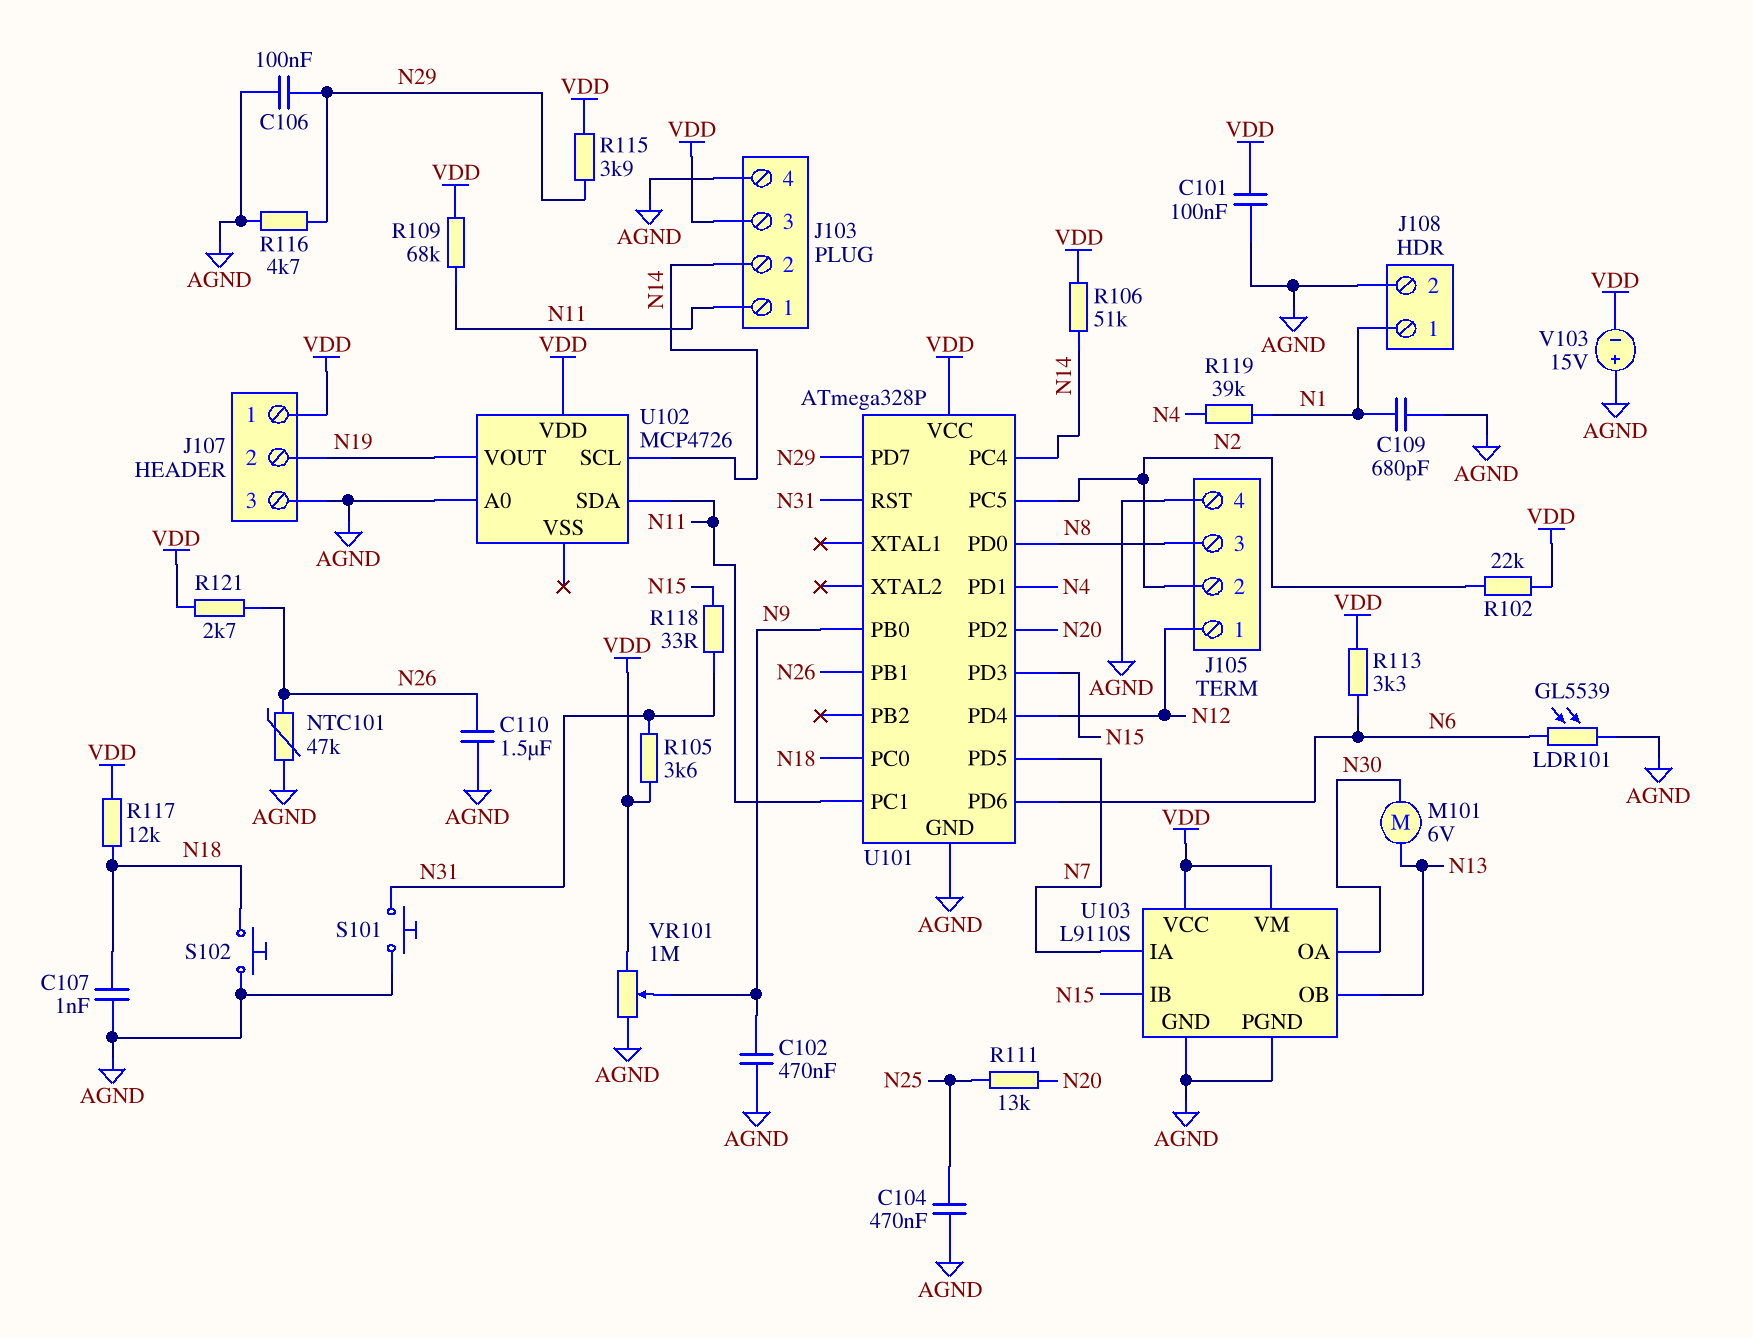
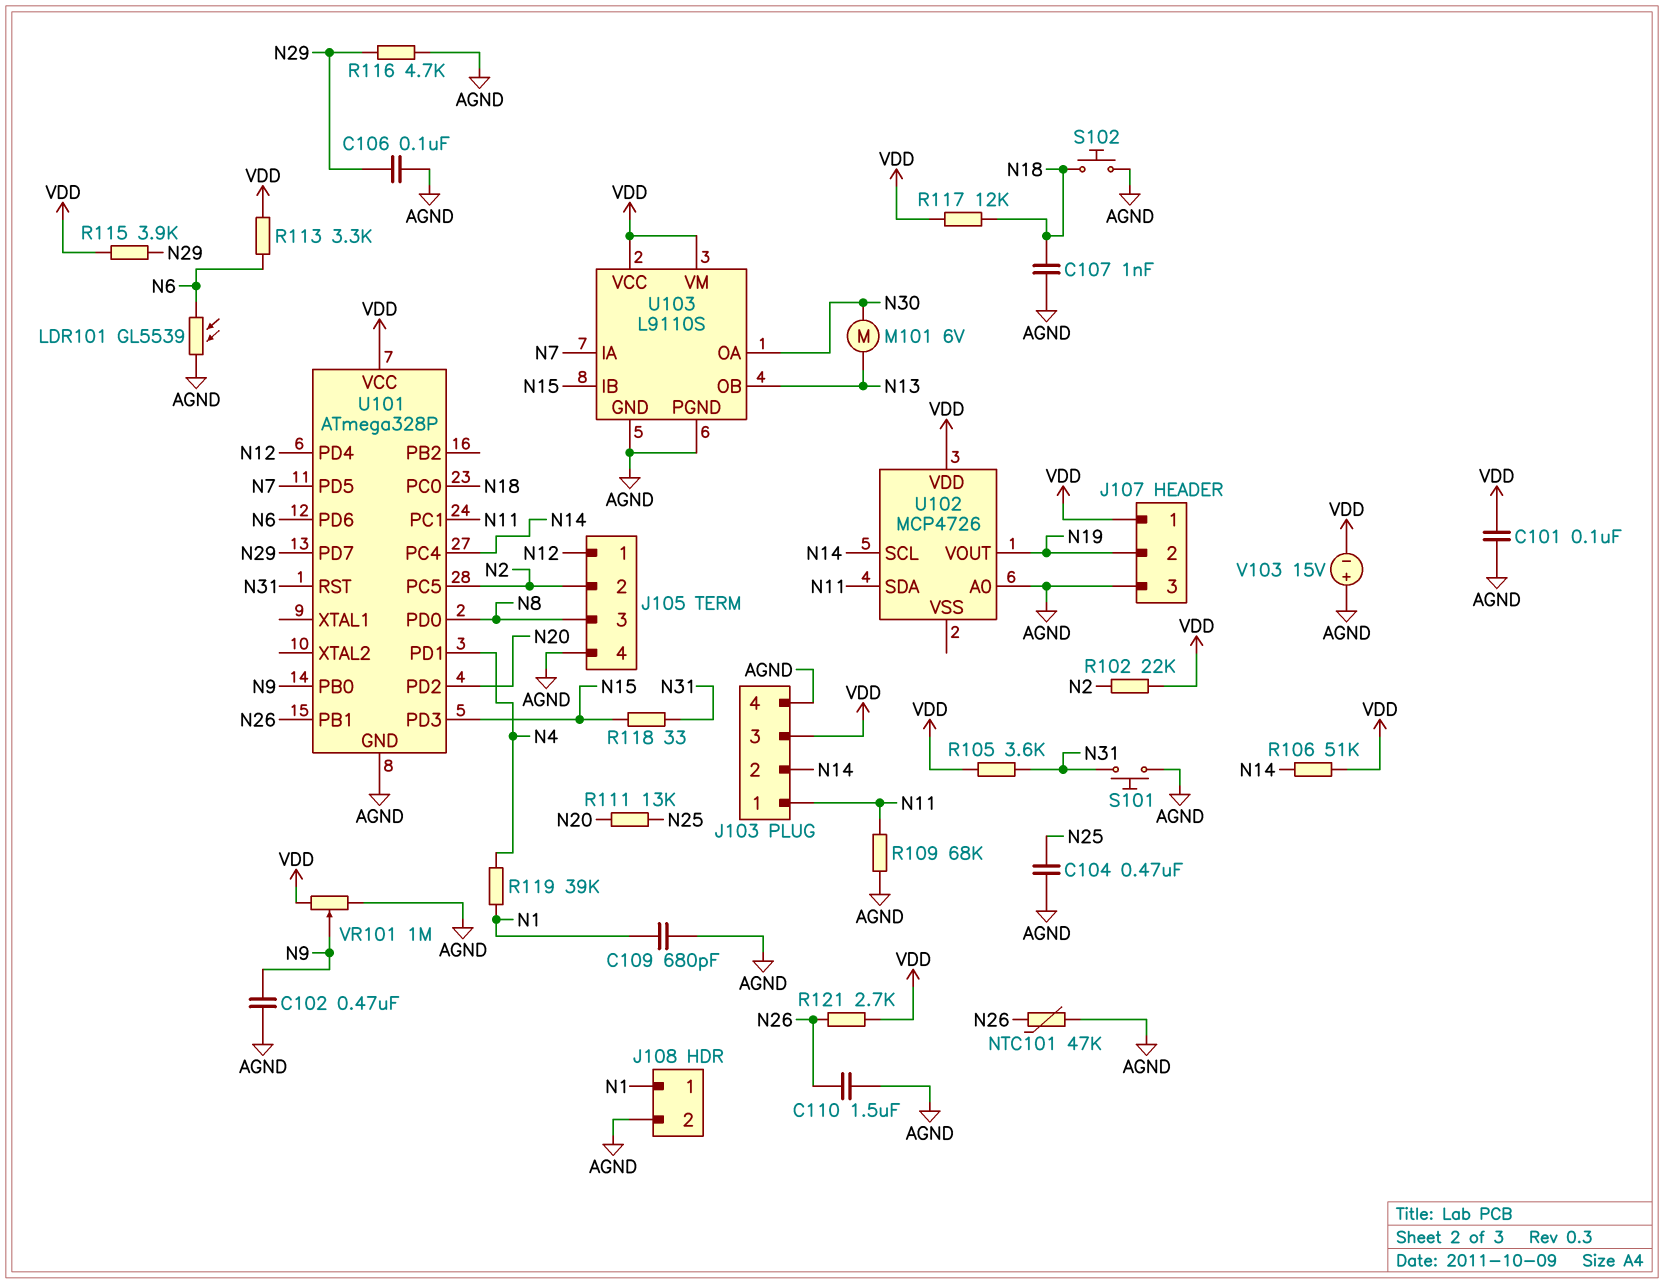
R109: 68k (N11, VDD) -> 68k (AGND, N11)

